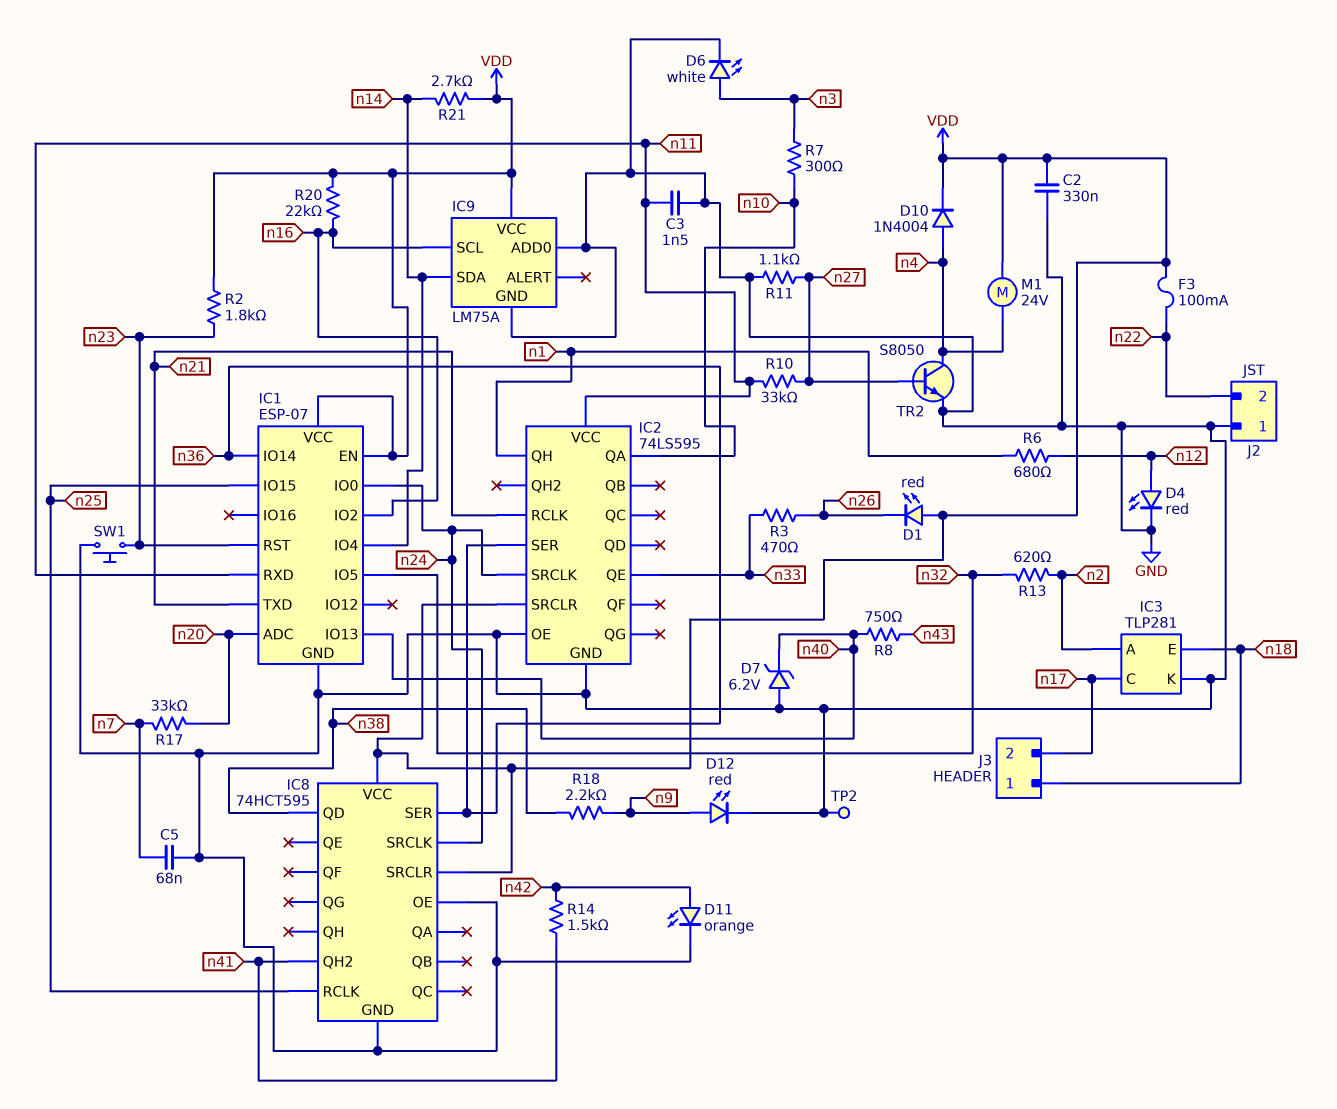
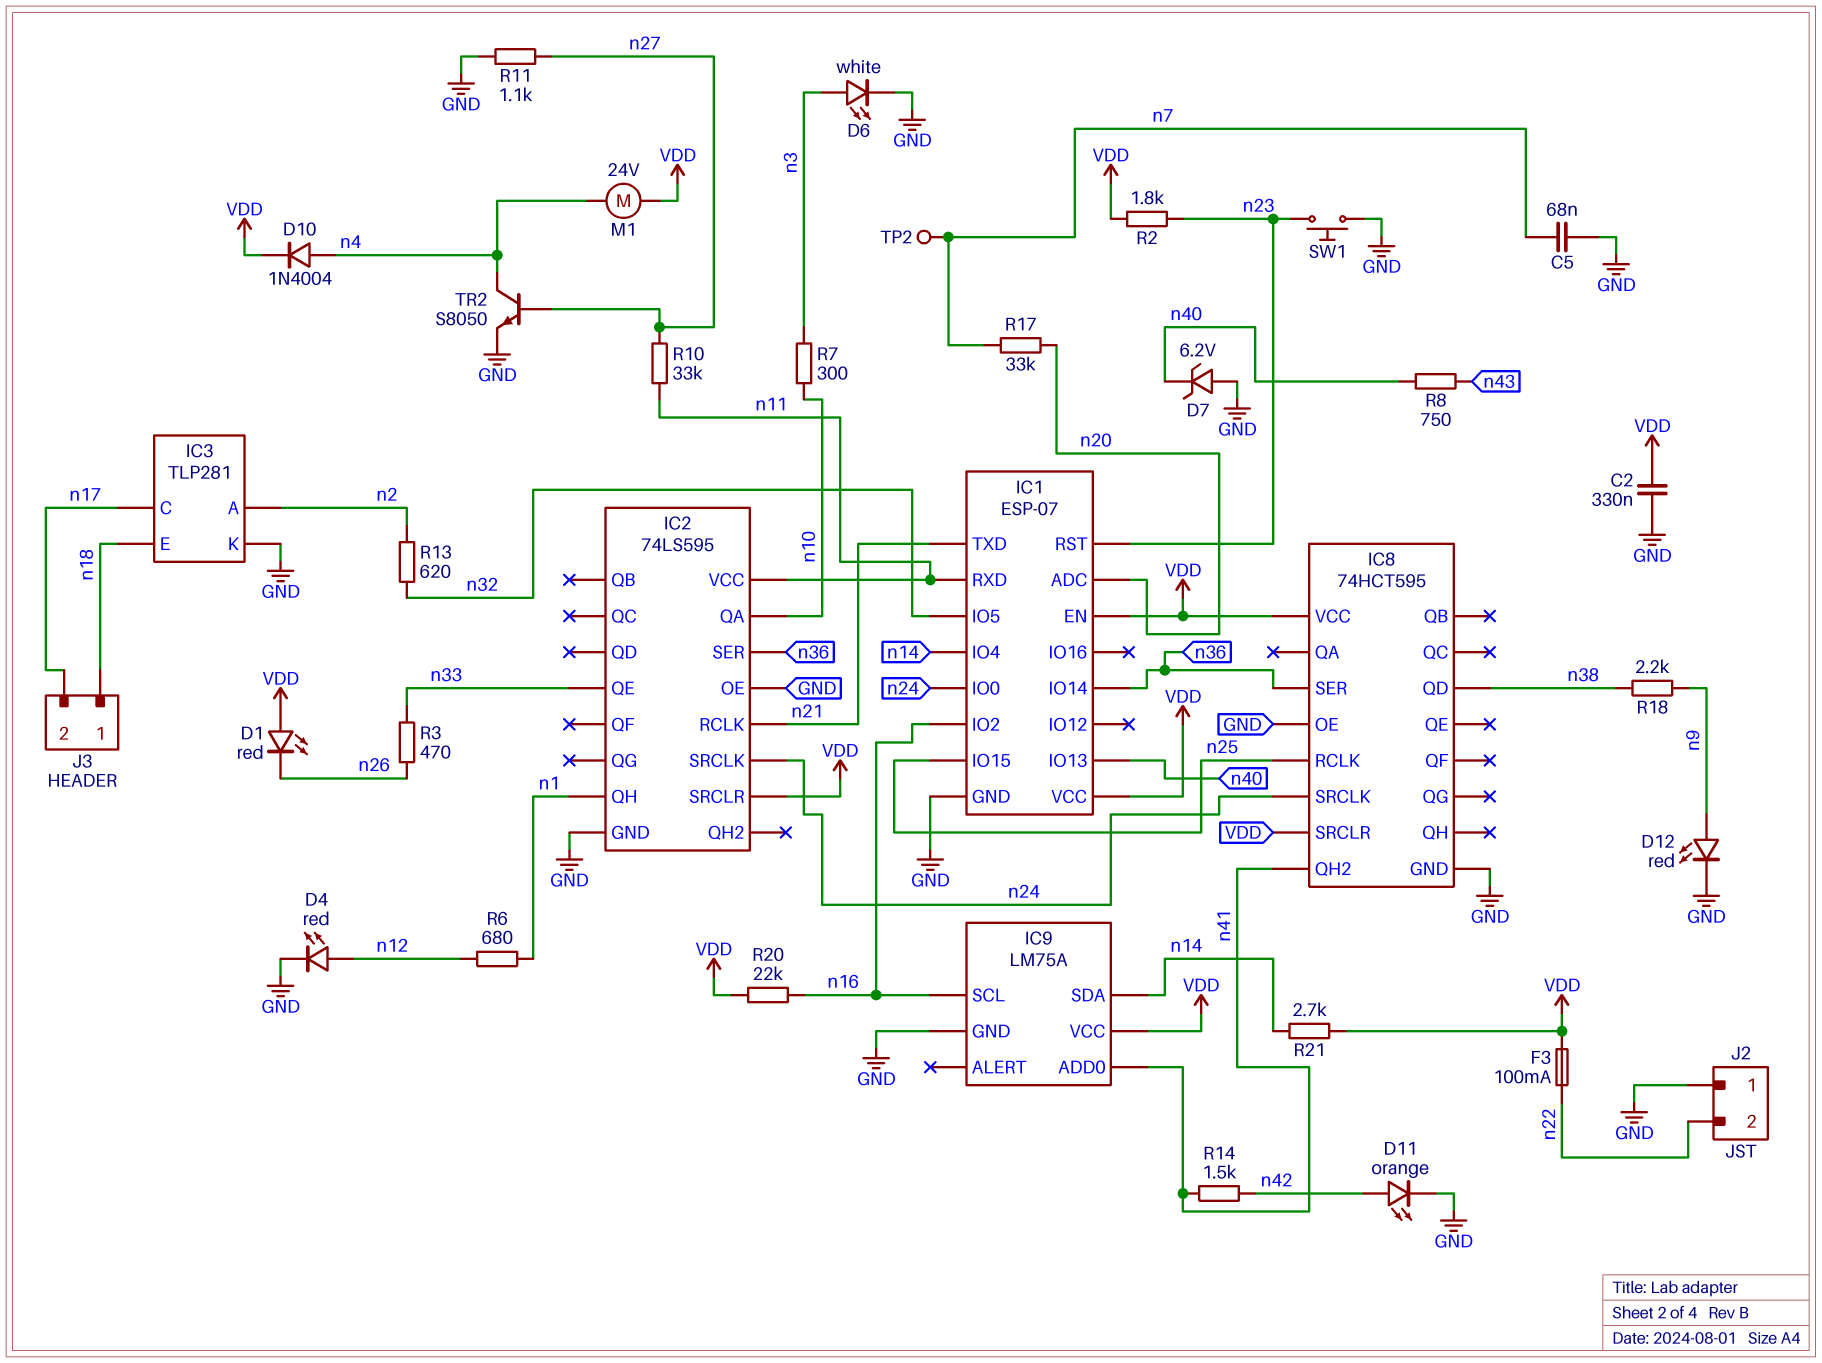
C3: 1.5nF (GND, n11) -> none
IC9 pin ADD0: GND -> n41
TP2: test point (GND) -> test point (n7)

